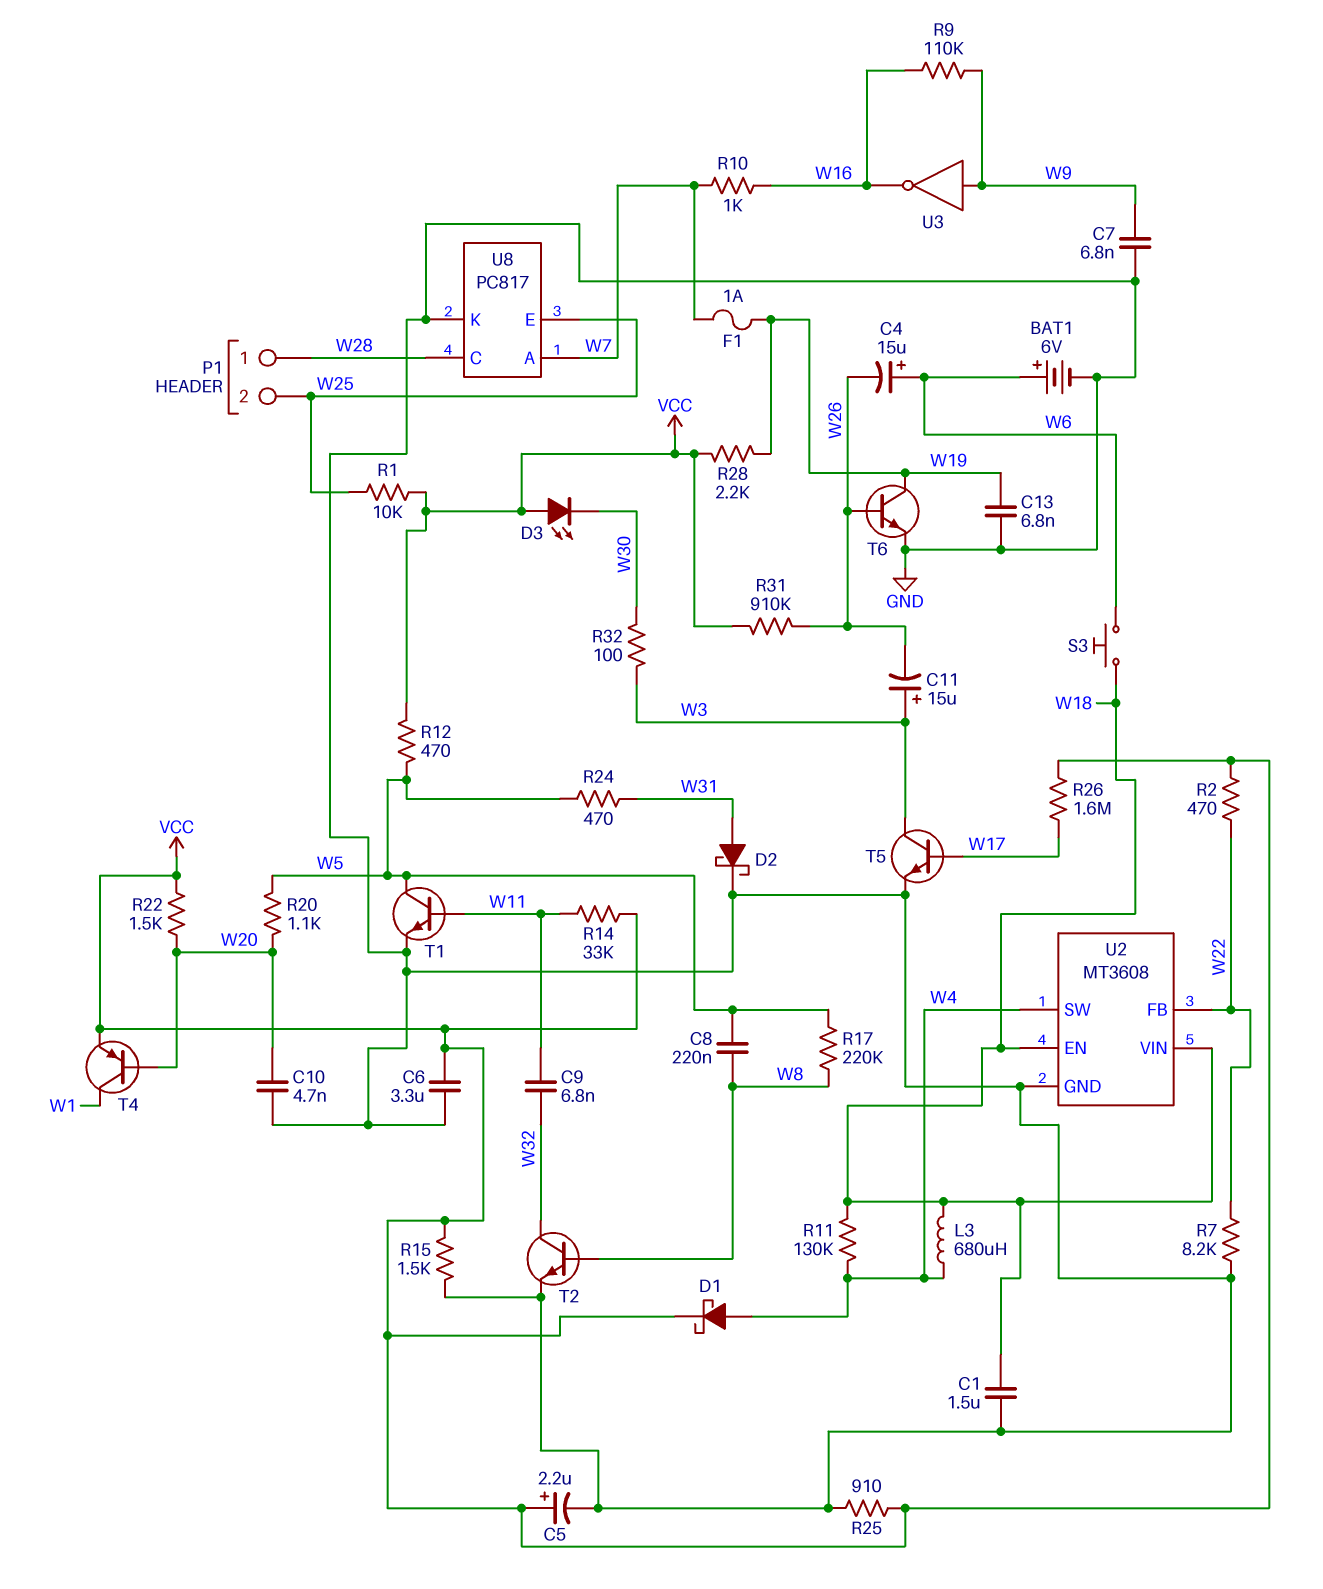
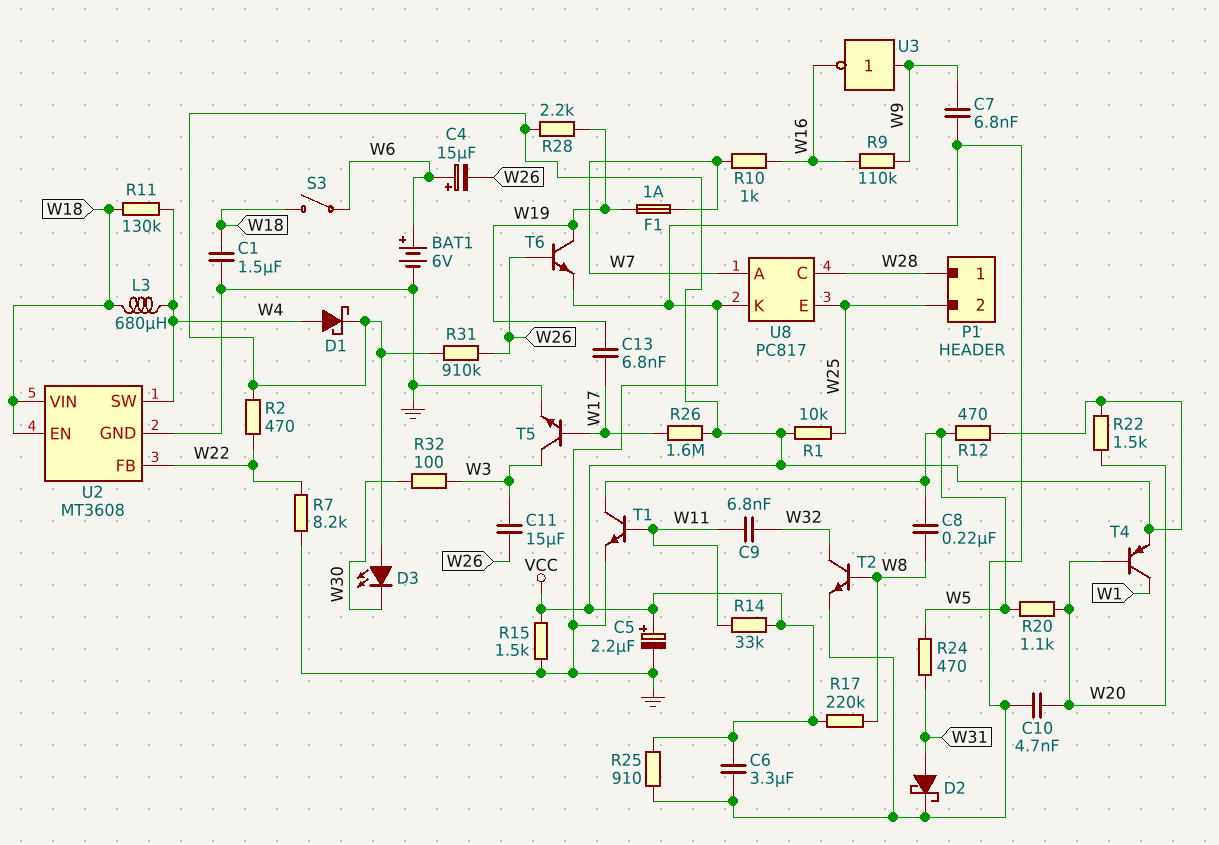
C11: 15uF (plus W3, minus W26) -> 15uF (W3, W26)
C13: 6.8nF (GND, W19) -> 6.8nF (W17, W19)
R17: 220k (W5, W8) -> 220k (VCC, W8)
S3: button (W6, W18) -> switch (W6, W18)

